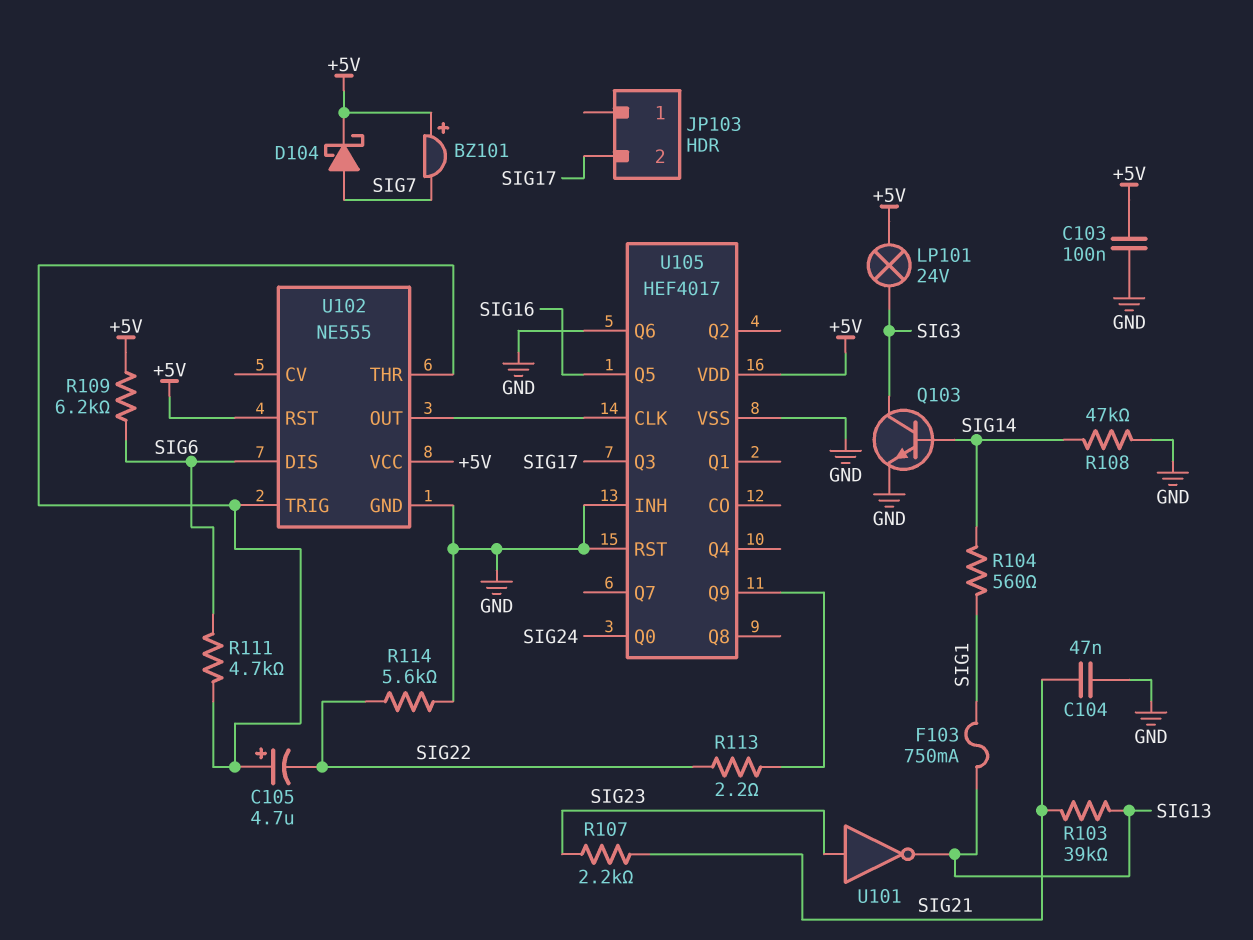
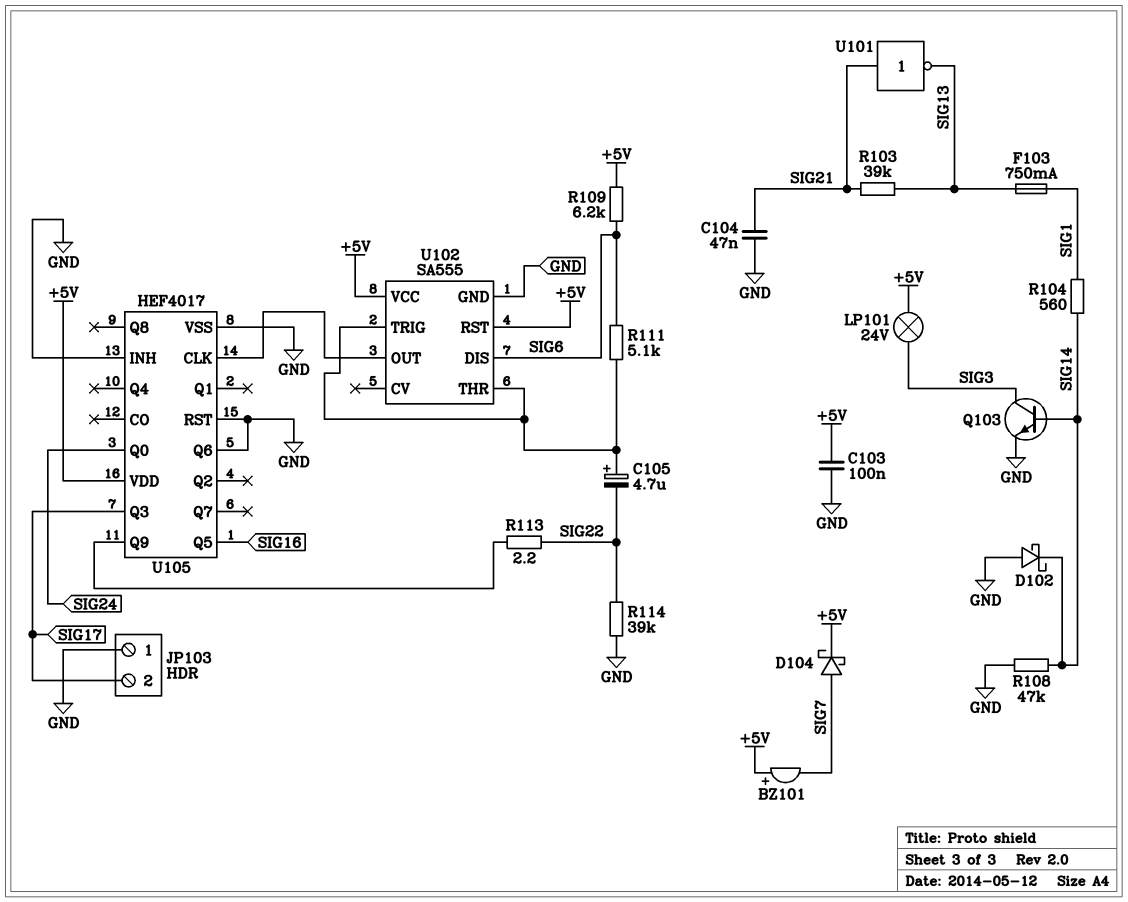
D102: none -> schottky (A GND, K SIG14)
JP103 pin 1: none -> GND
R107: 2.2k (SIG21, SIG23) -> none
R111: 4.7k (SIG6, U102/THR) -> 5.1k (SIG6, U102/THR)
R114: 5.6k (GND, SIG22) -> 39k (GND, SIG22)
U101: NOT (in SIG23, out SIG13) -> NOT (in SIG21, out SIG13)
U102: NE555 -> SA555

